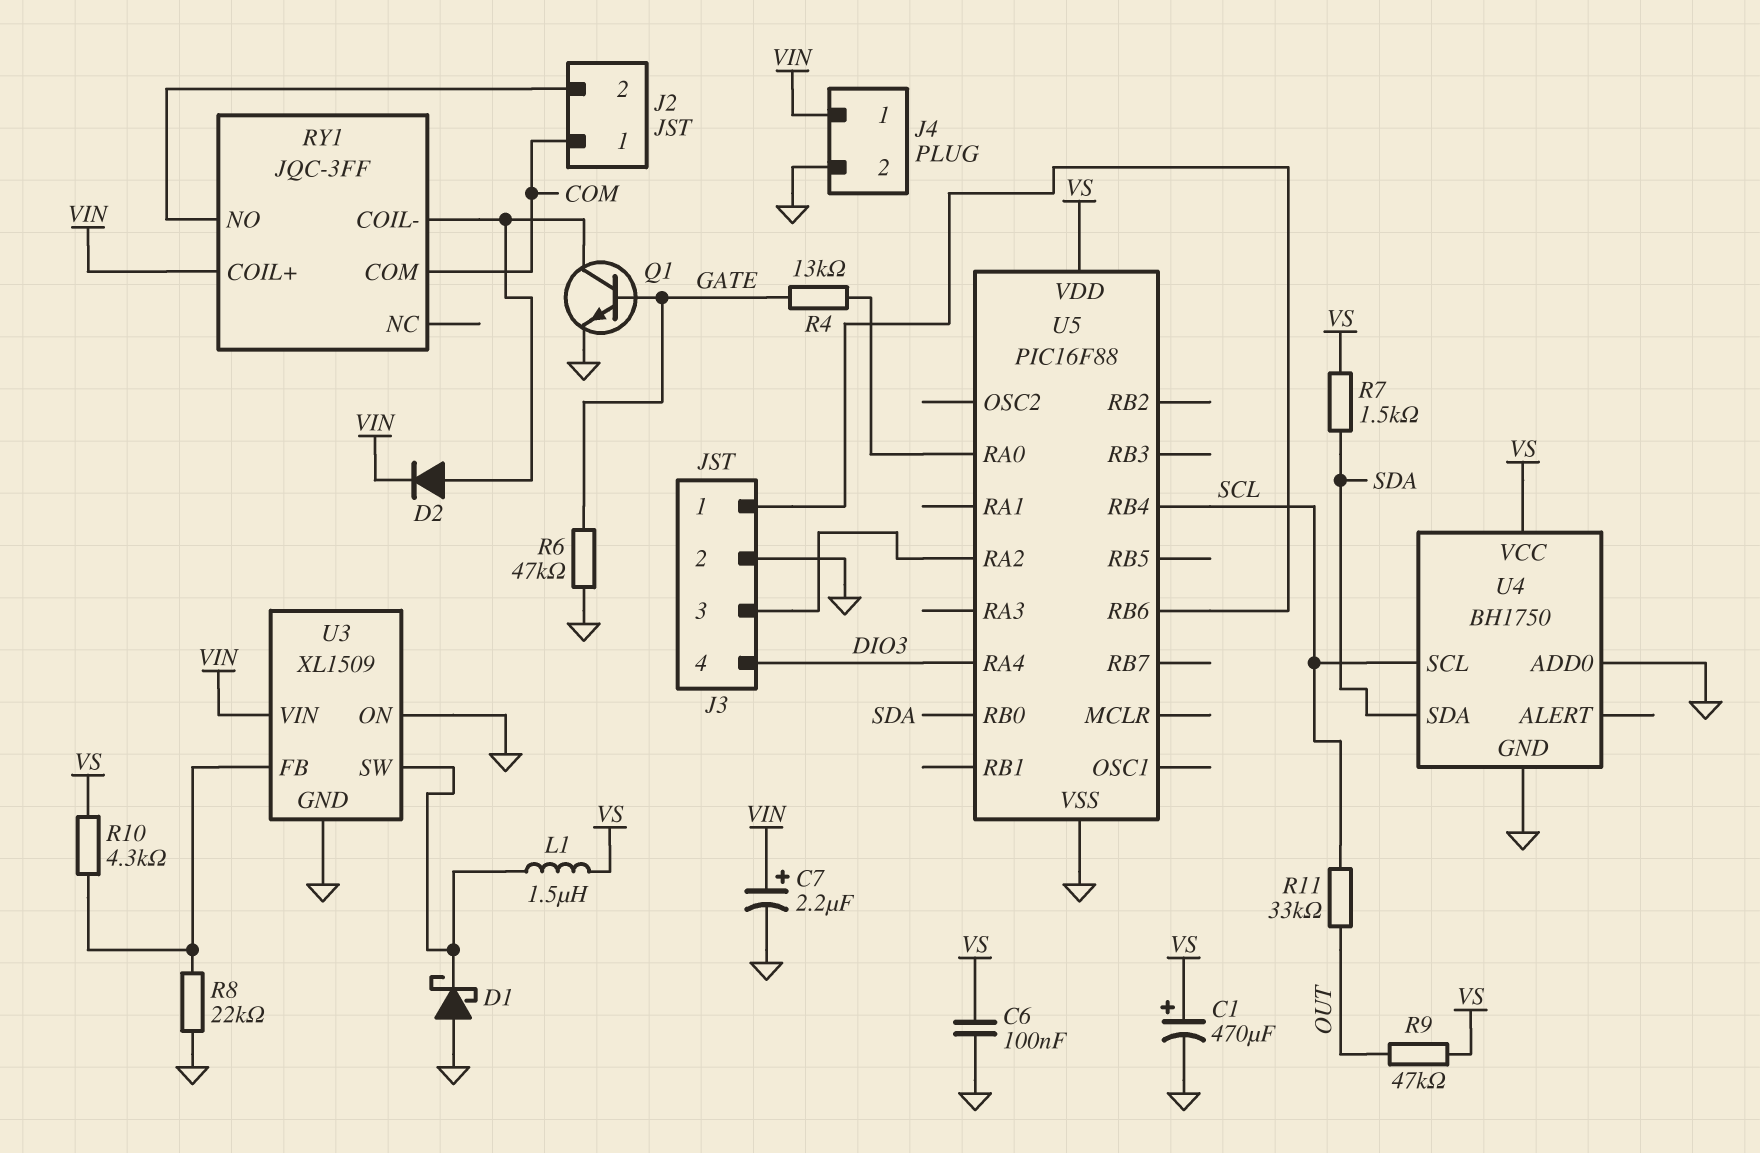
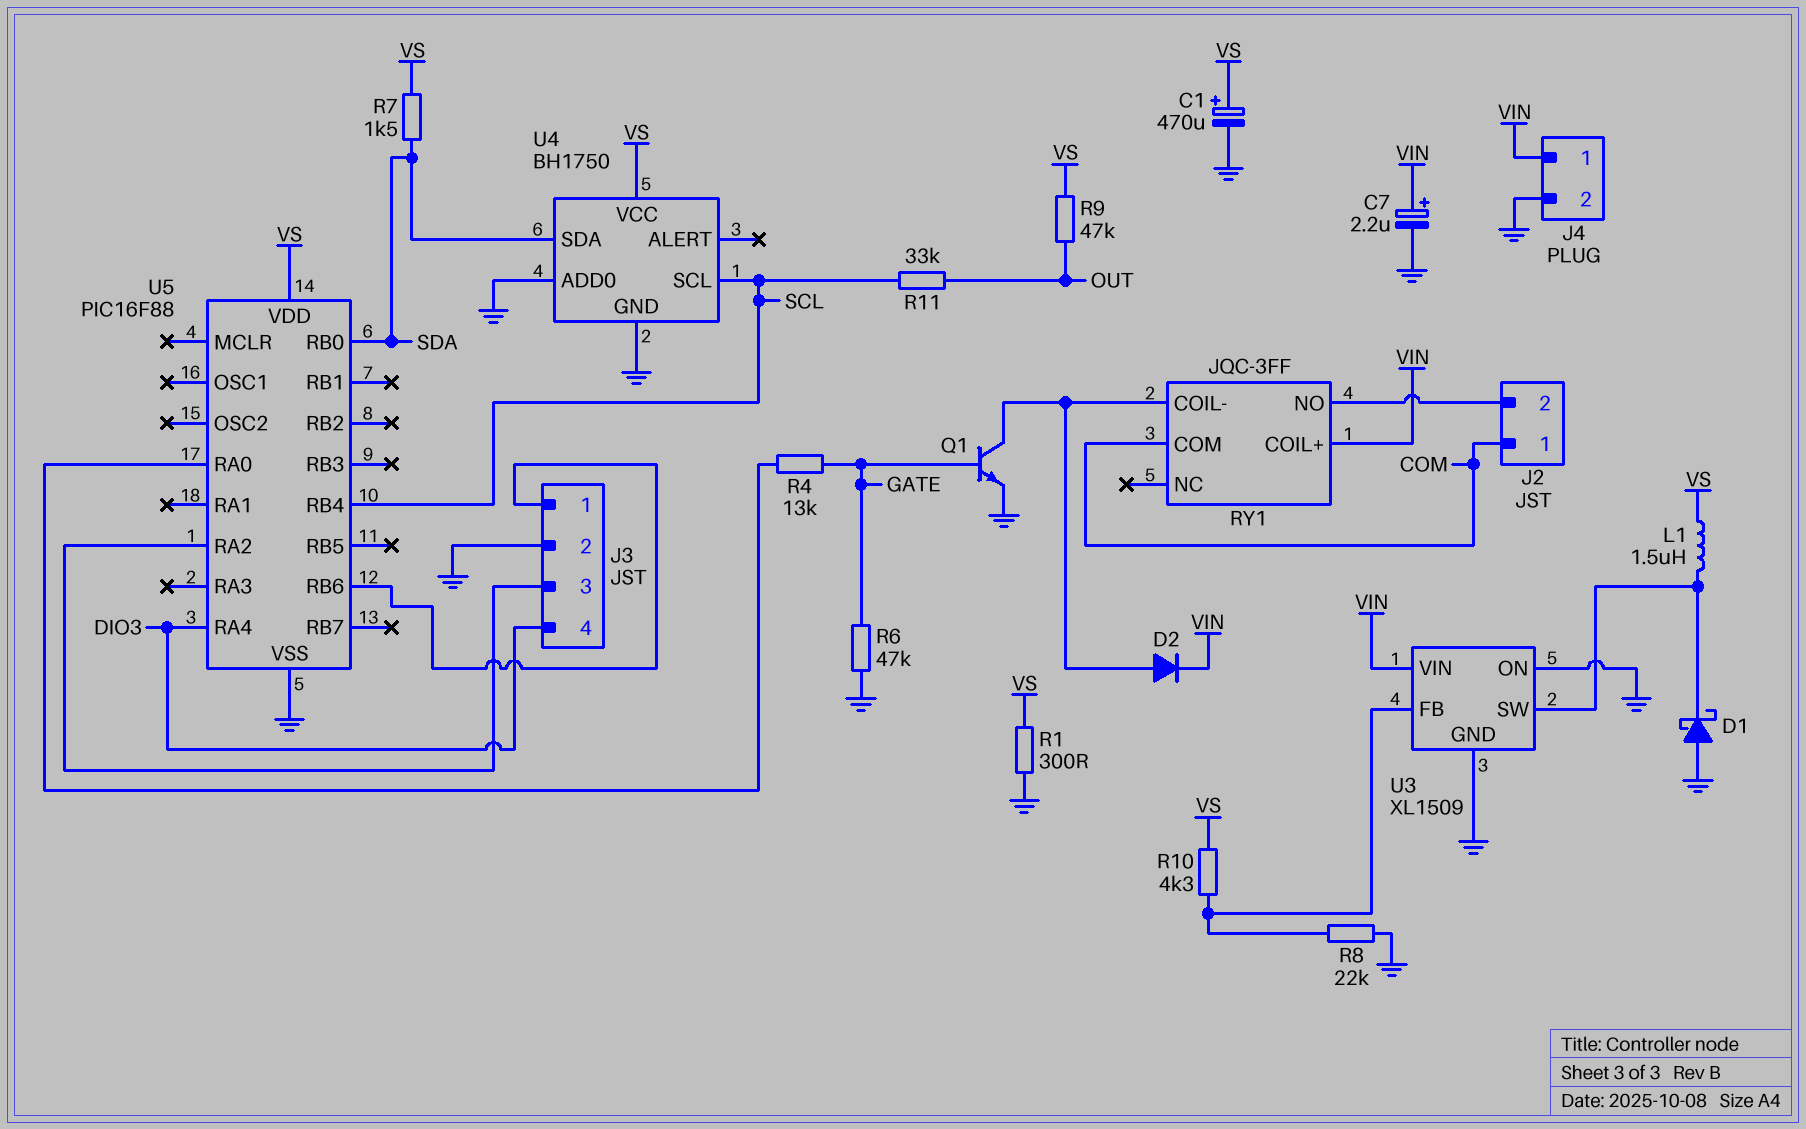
C6: 100nF (GND, VS) -> none
R1: none -> 300 (GND, VS)

